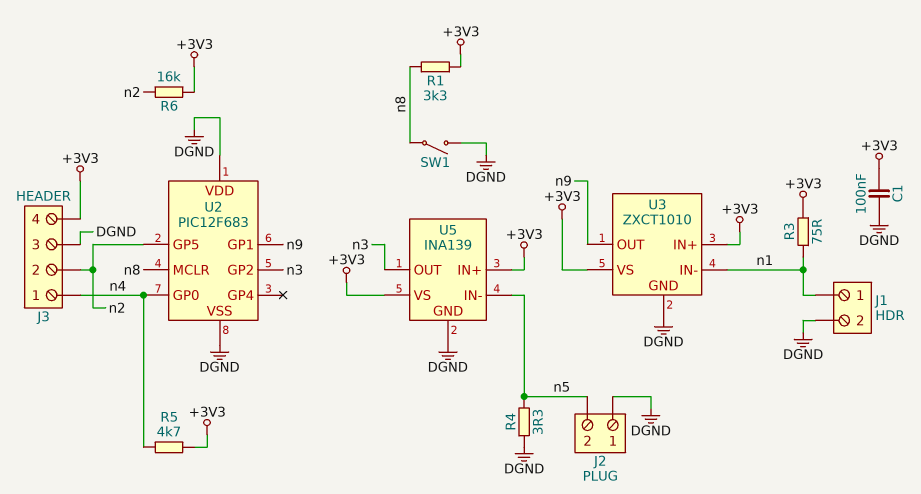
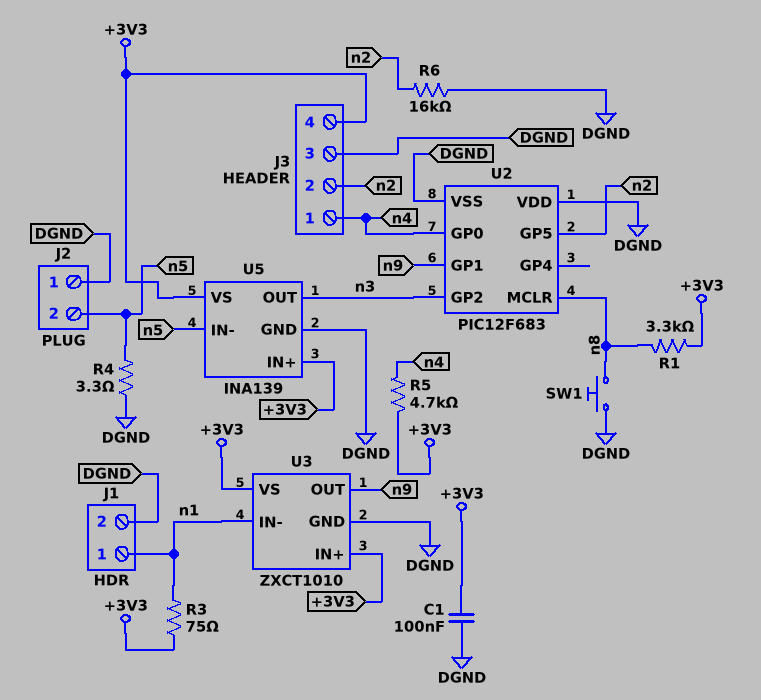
R6: 16k (+3V3, n2) -> 16k (DGND, n2)
SW1: switch (DGND, n8) -> button (DGND, n8)

